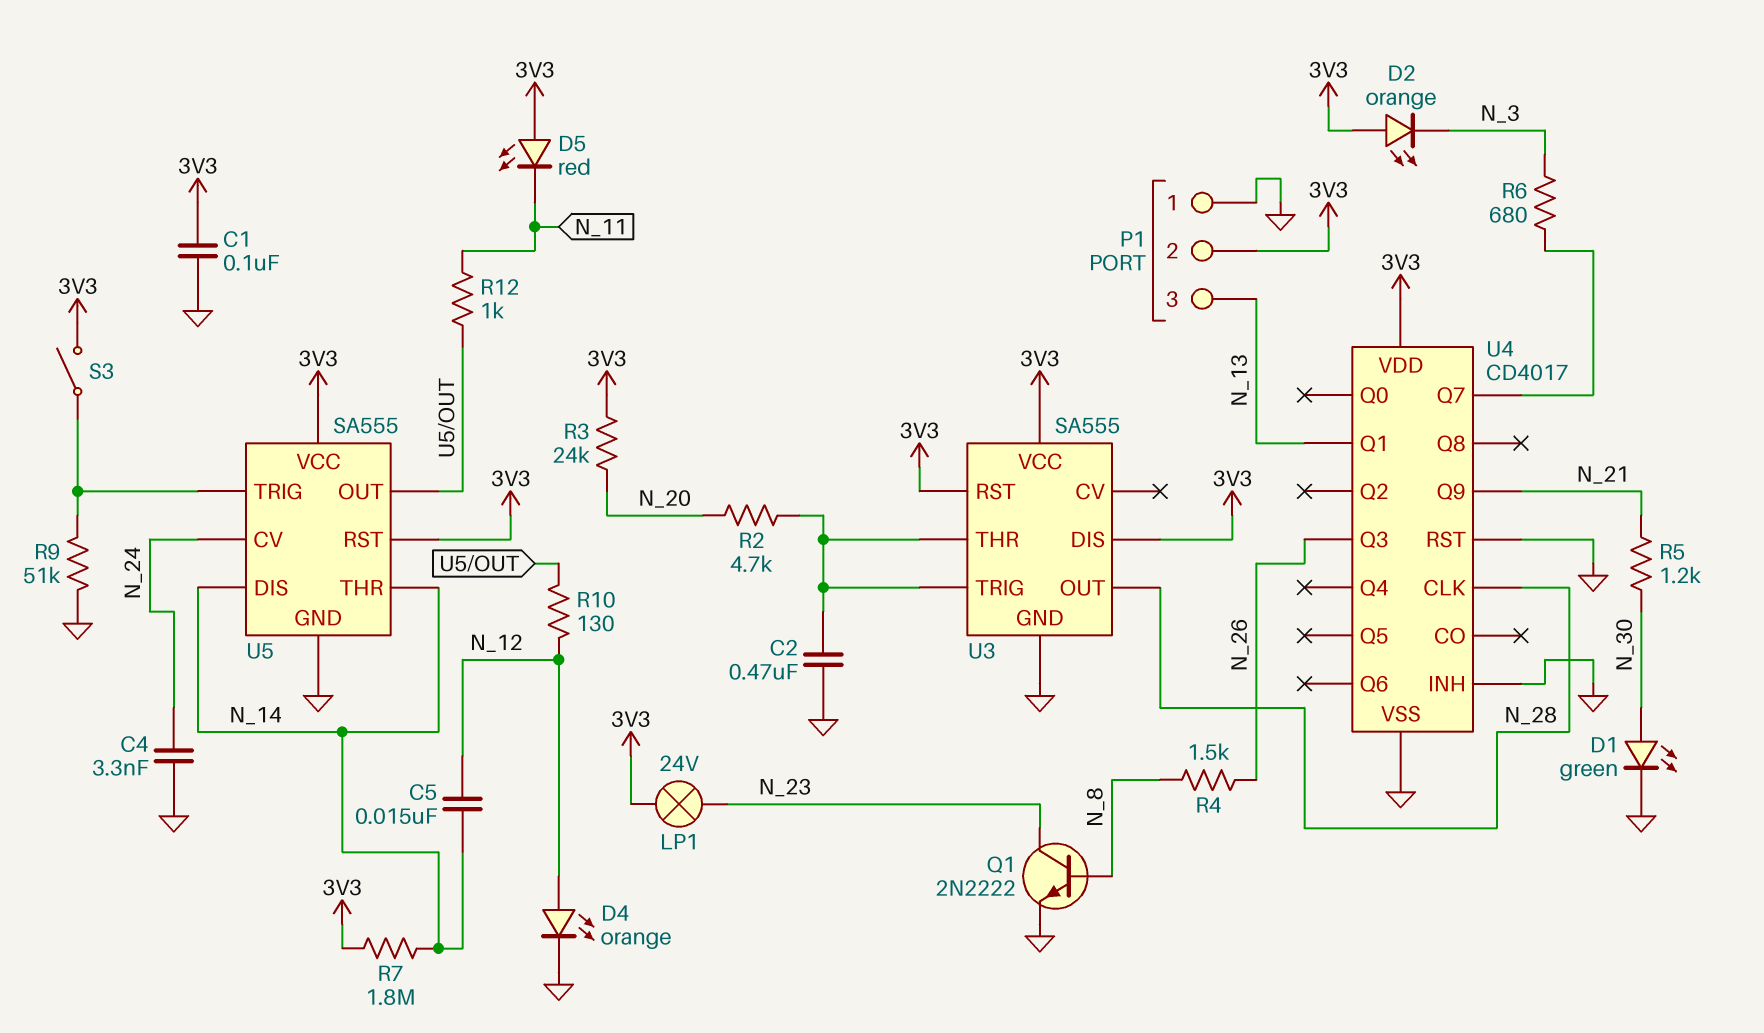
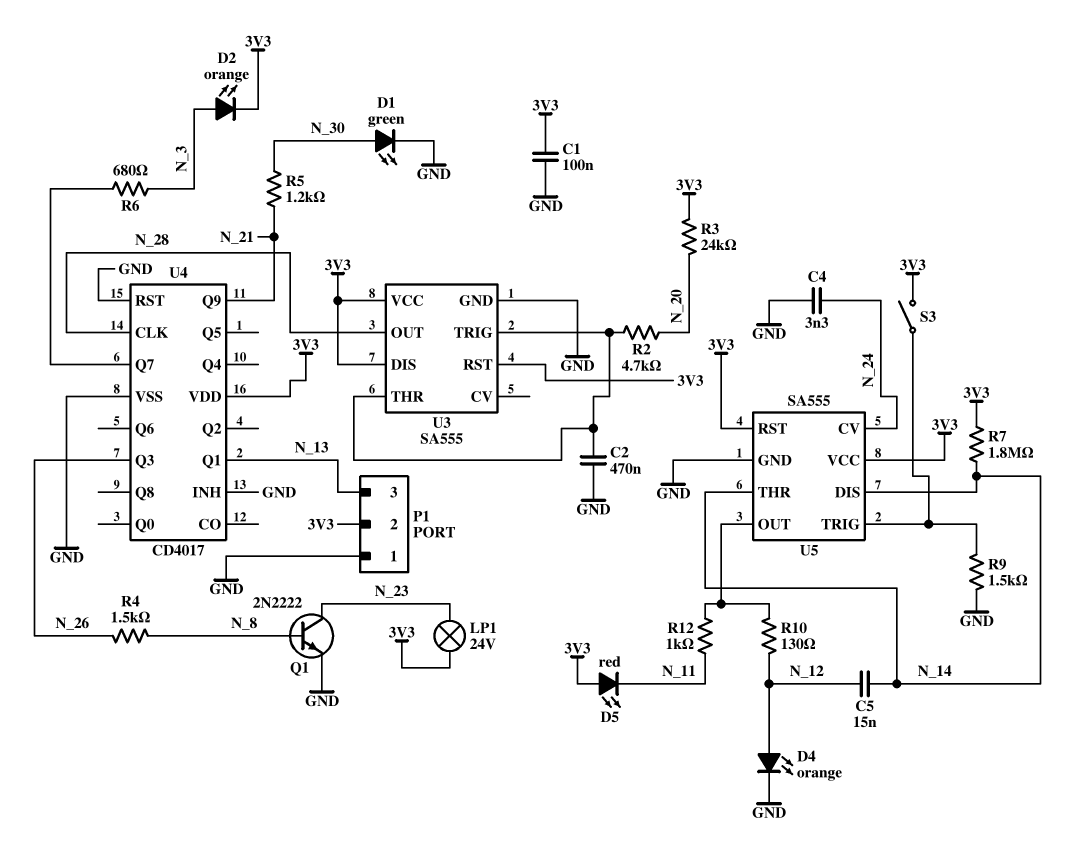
D2: LED orange (A 3V3, K N_3) -> LED orange (A N_3, K 3V3)
R9: 51k (GND, U5/TRIG) -> 1.5k (GND, U5/TRIG)

